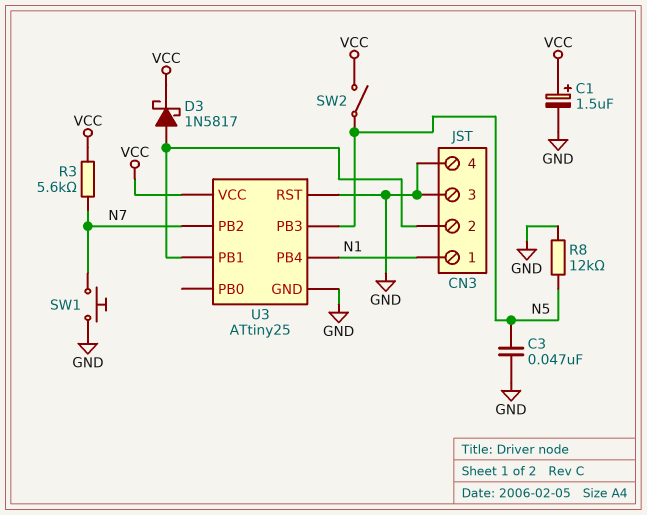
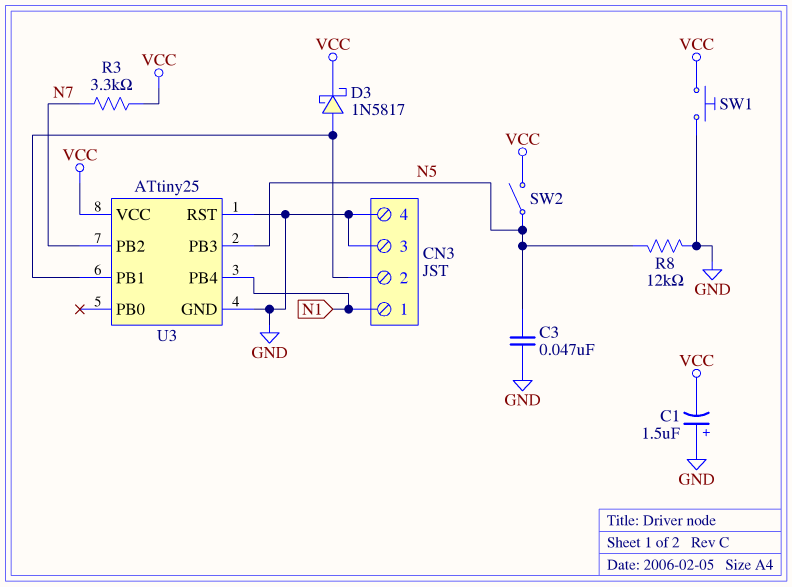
C1: 1.5uF (plus VCC, minus GND) -> 1.5uF (plus GND, minus VCC)
R3: 5.6k (N7, VCC) -> 3.3k (N7, VCC)
SW1: button (GND, N7) -> button (GND, VCC)

